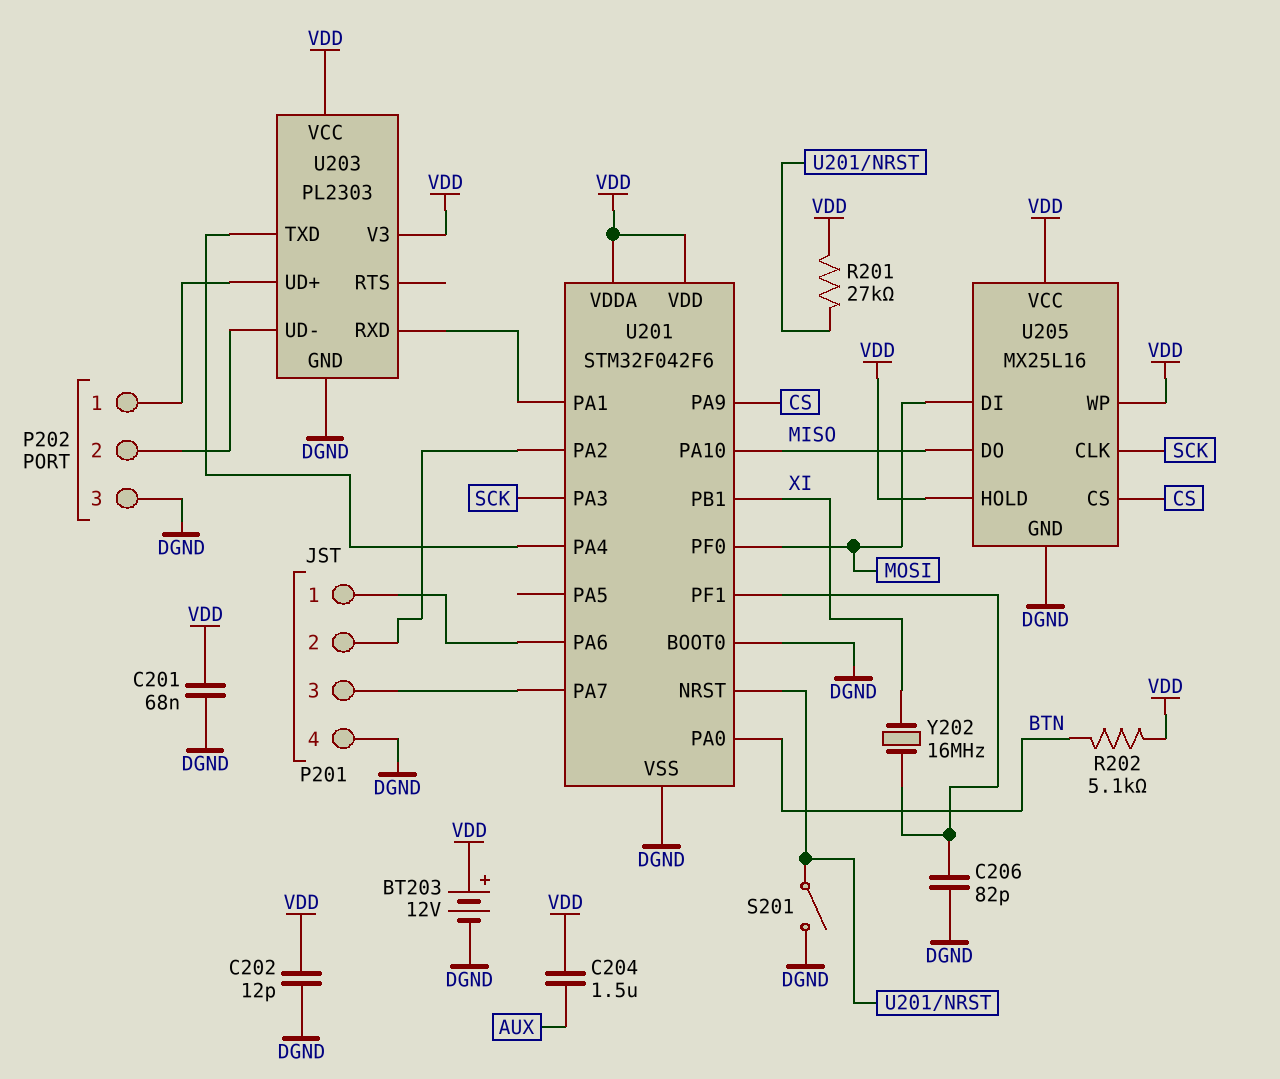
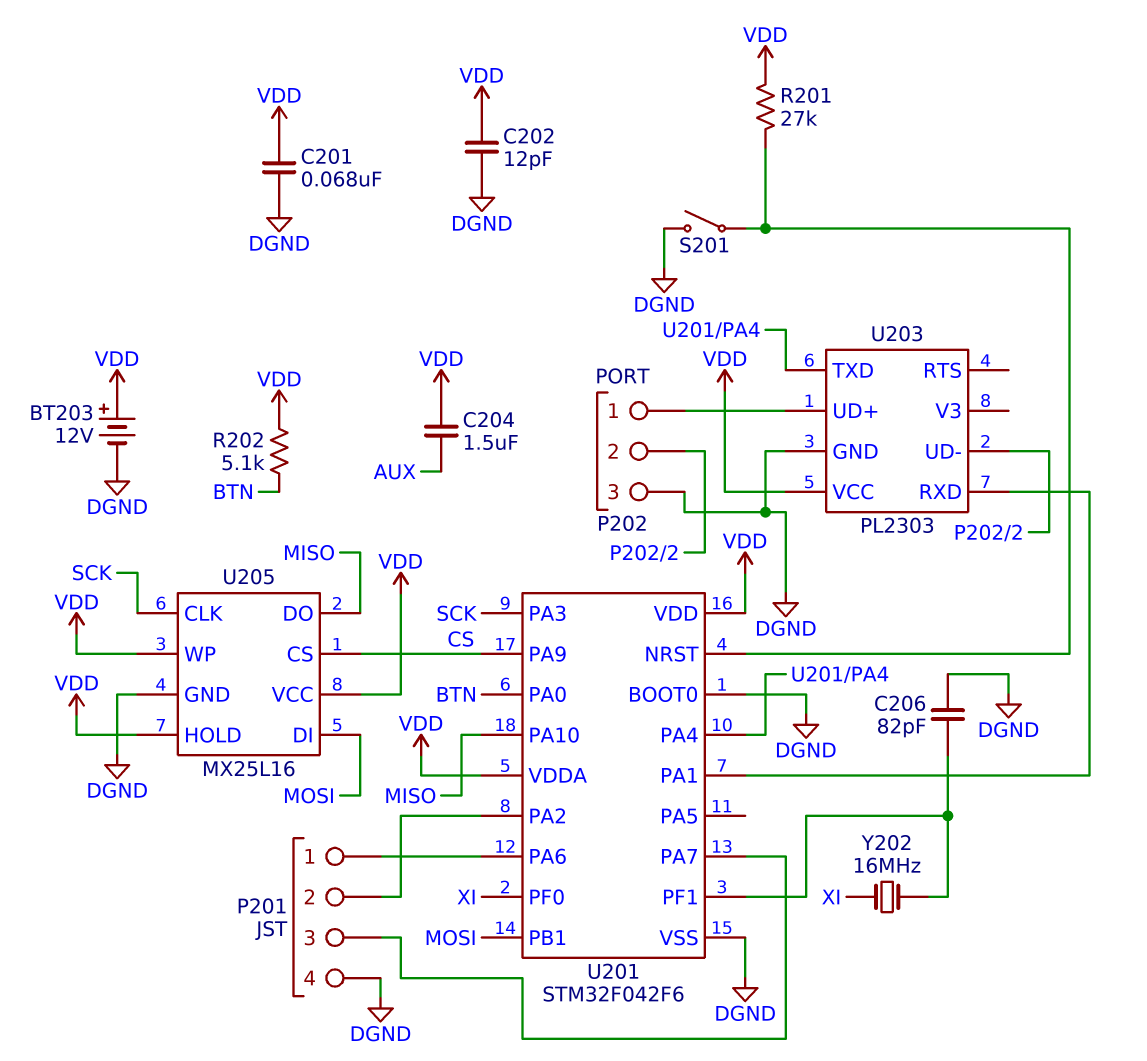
U201 pin PB1: XI -> MOSI
U201 pin PF0: MOSI -> XI
U203 pin V3: VDD -> none

